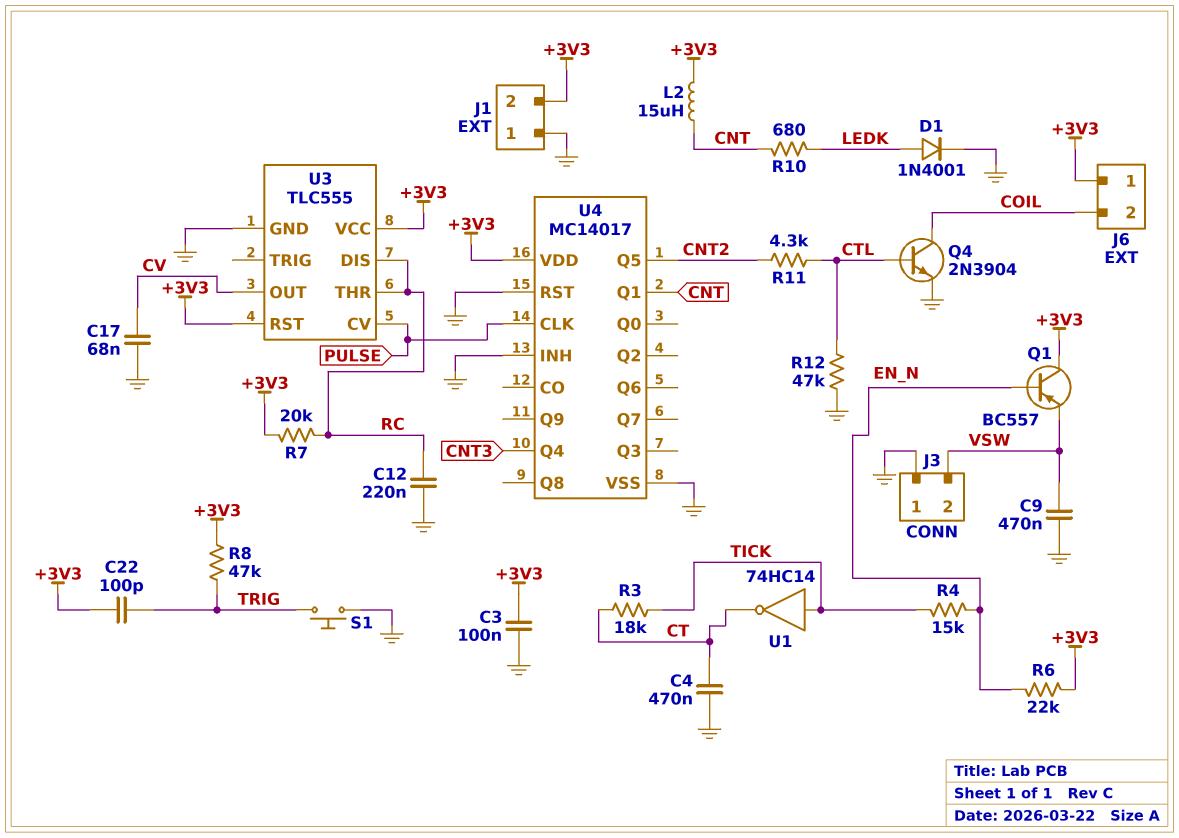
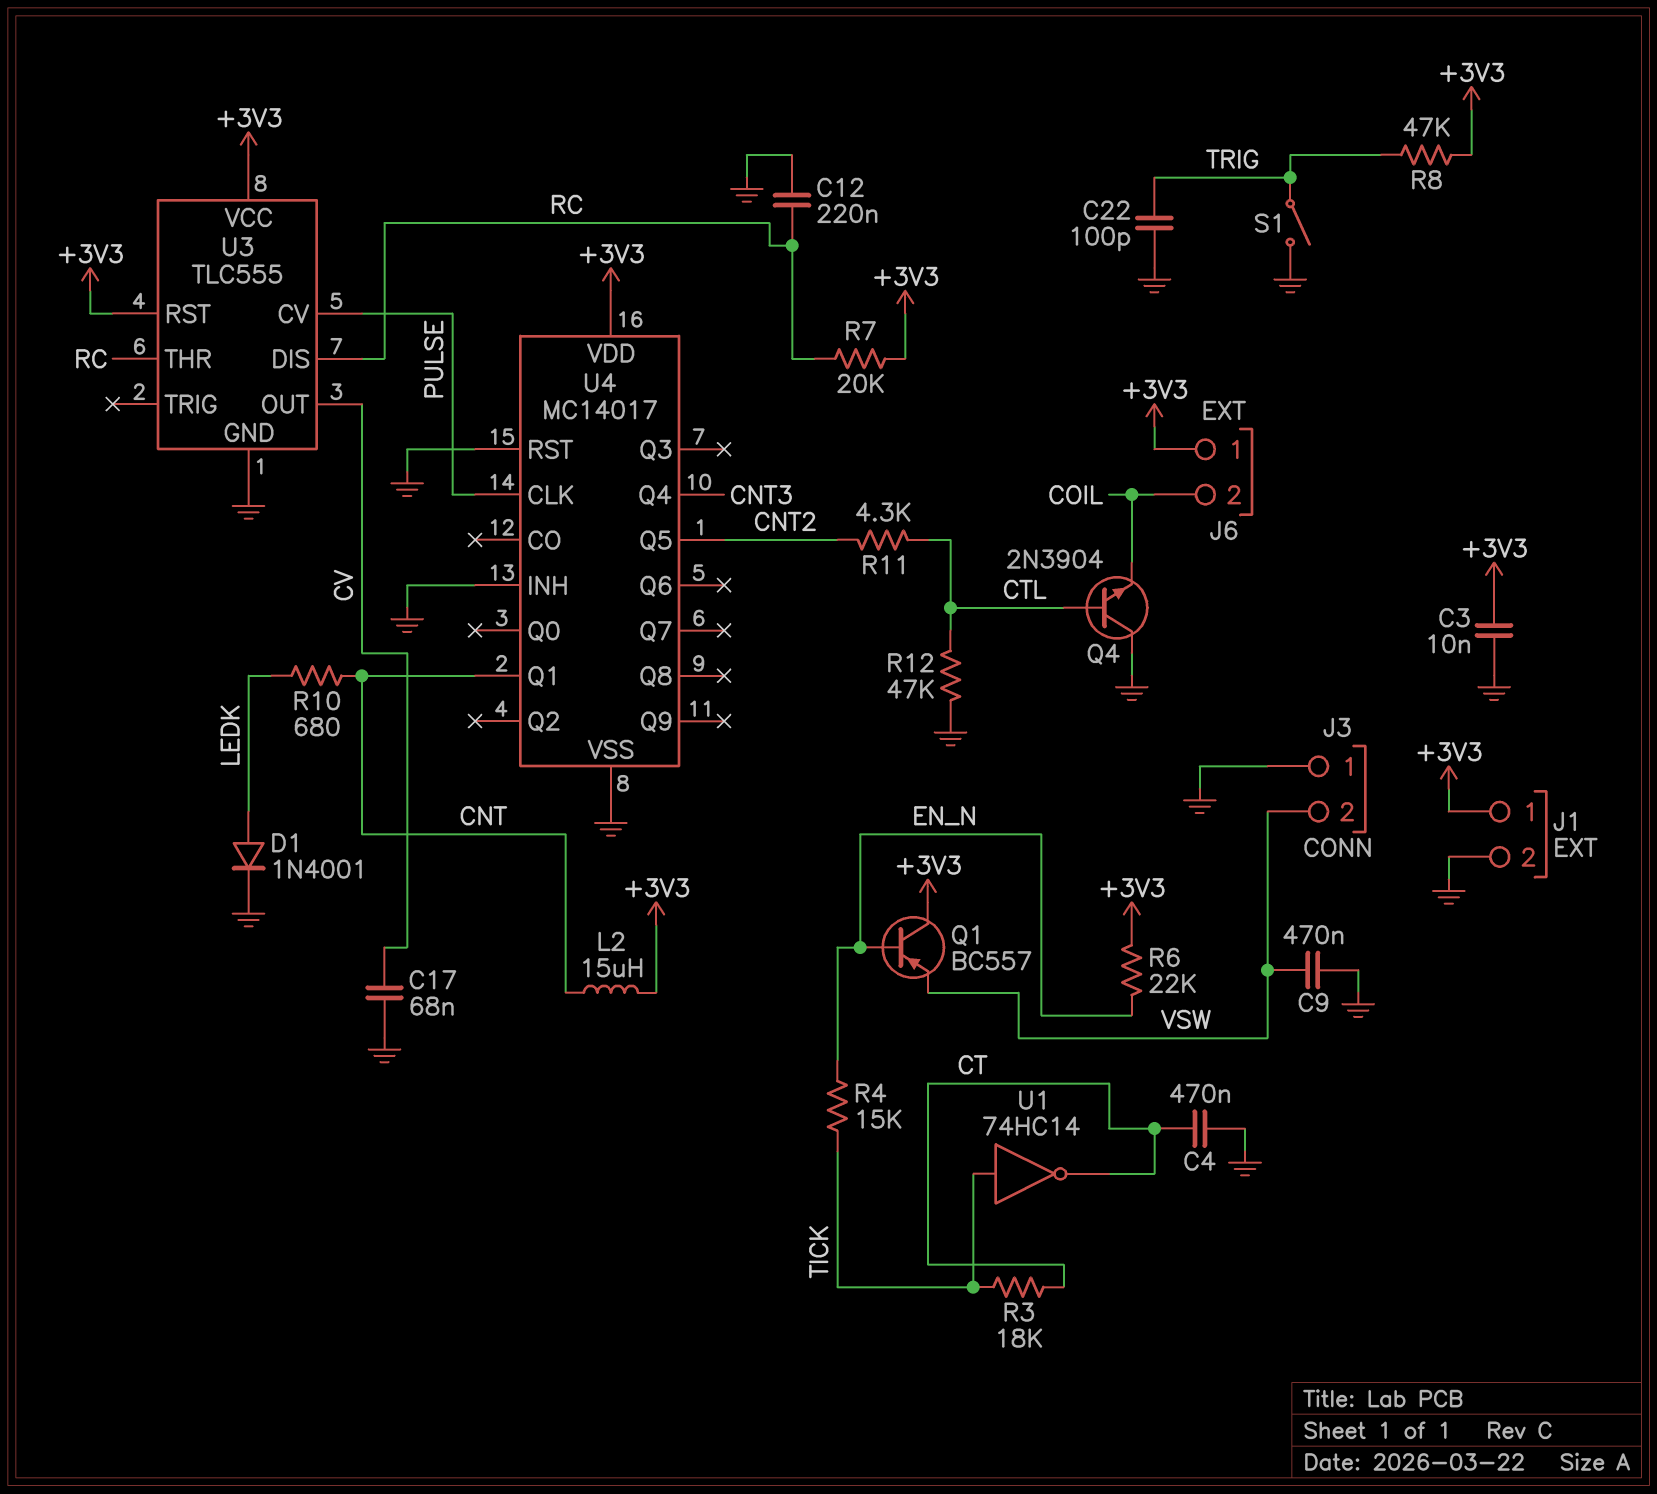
C3: 100nF (+3V3, GND) -> 10nF (+3V3, GND)
C22: 100pF (+3V3, TRIG) -> 100pF (GND, TRIG)
J1 pin 1: GND -> +3V3
J1 pin 2: +3V3 -> GND
Q4: NPN 2N3904 (B CTL, C COIL, E GND) -> NPN 2N3904 (B CTL, C GND, E COIL)
S1: button (GND, TRIG) -> switch (GND, TRIG)

